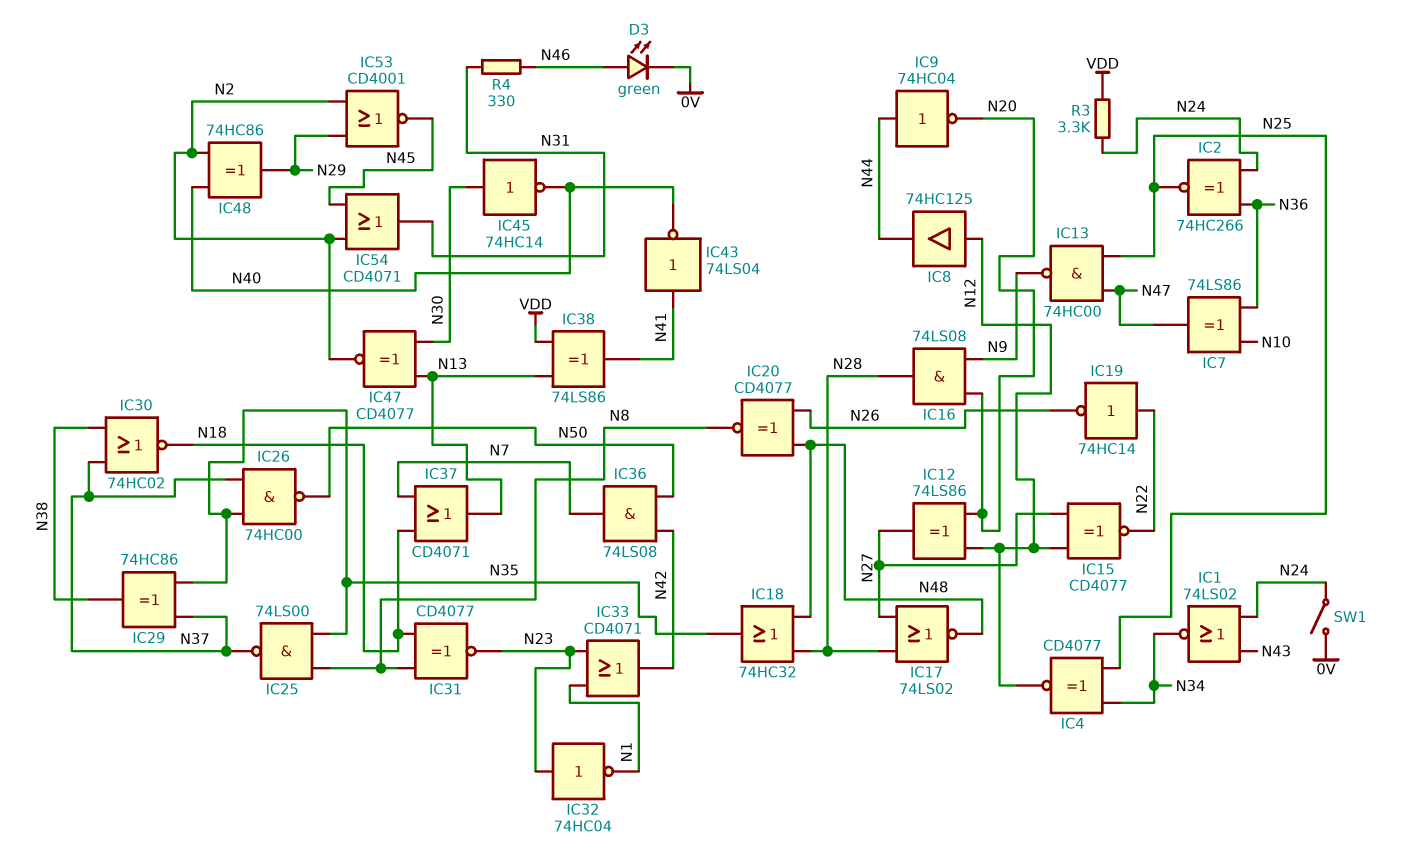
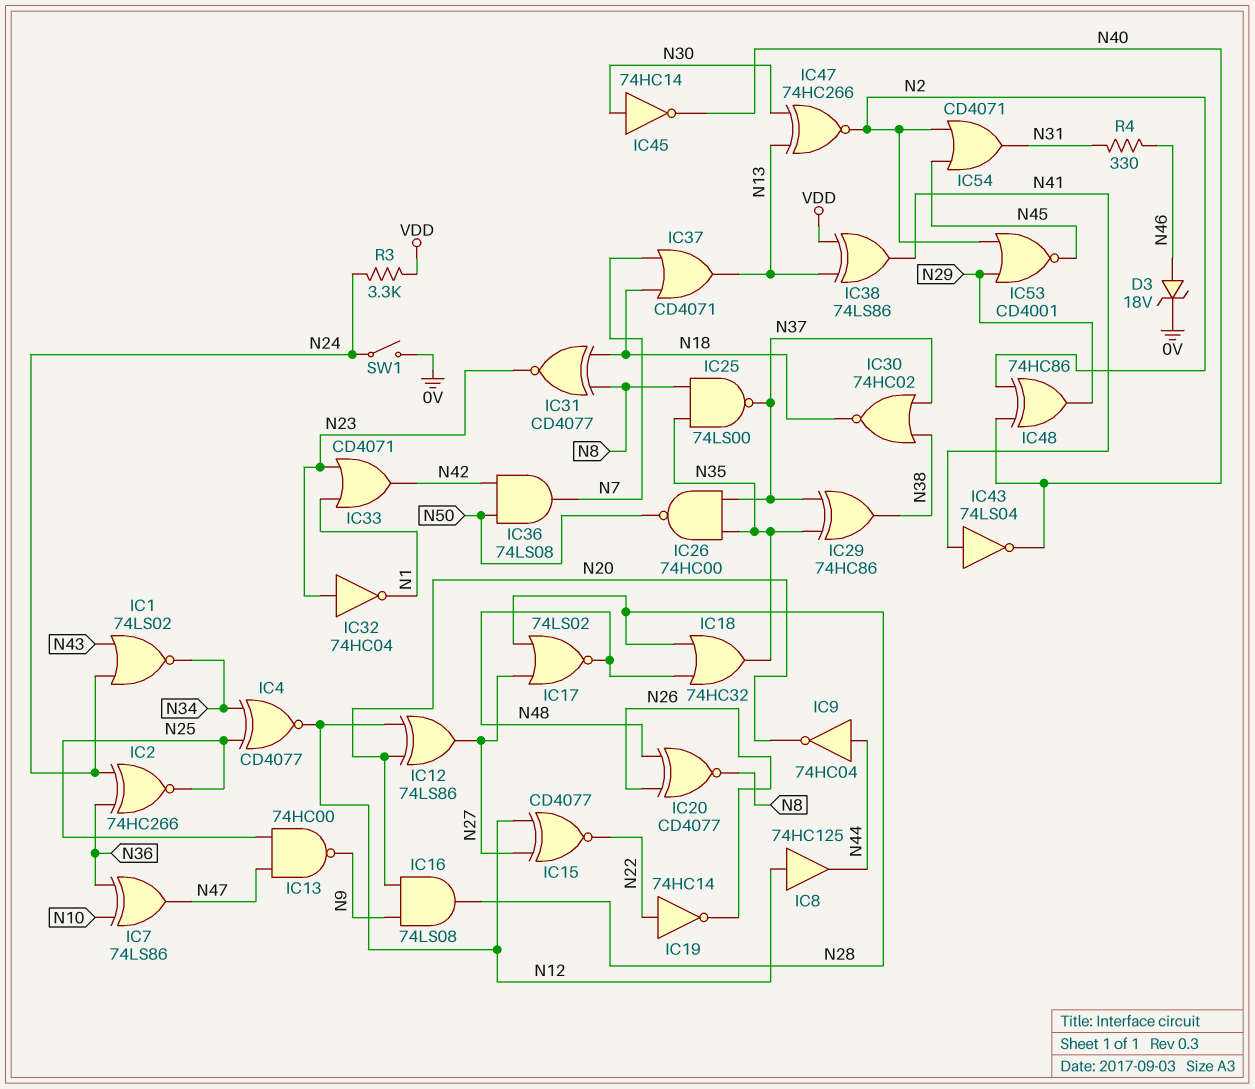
D3: LED green (A N46, K 0V) -> zener 18V (A N46, K 0V)
IC47: XNOR CD4077 (in N13, in N30, out N2) -> XNOR 74HC266 (in N13, in N30, out N2)

